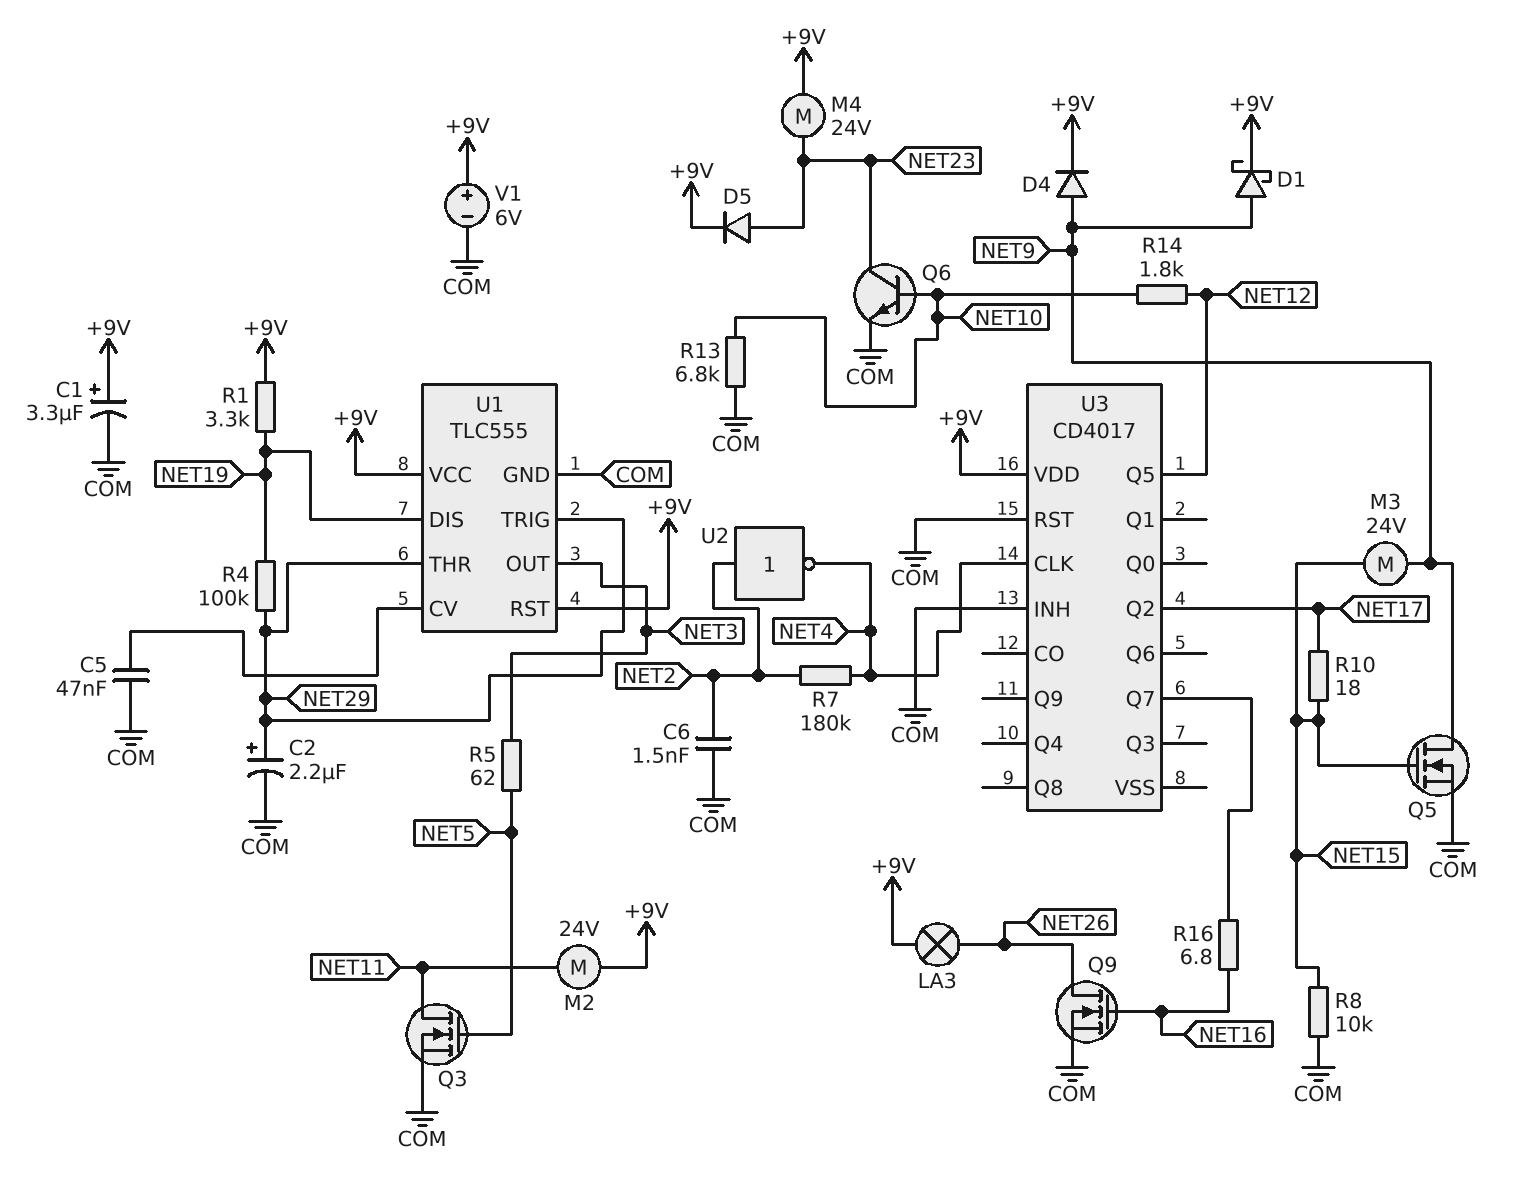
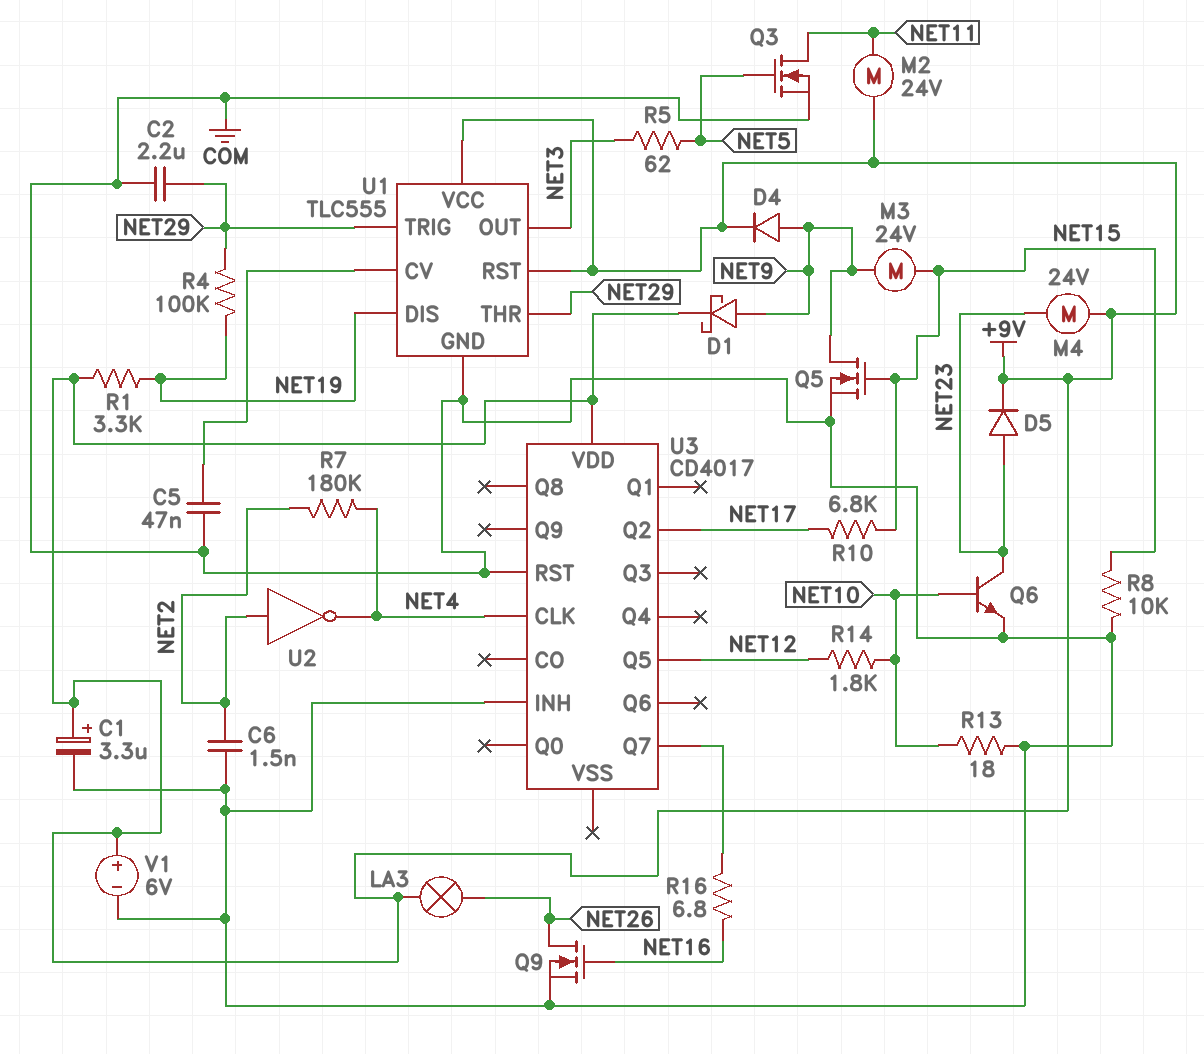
C2: 2.2uF (plus NET29, minus COM) -> 2.2uF (COM, NET29)
R10: 18 (NET15, NET17) -> 6.8k (NET15, NET17)
R13: 6.8k (COM, NET10) -> 18 (COM, NET10)

